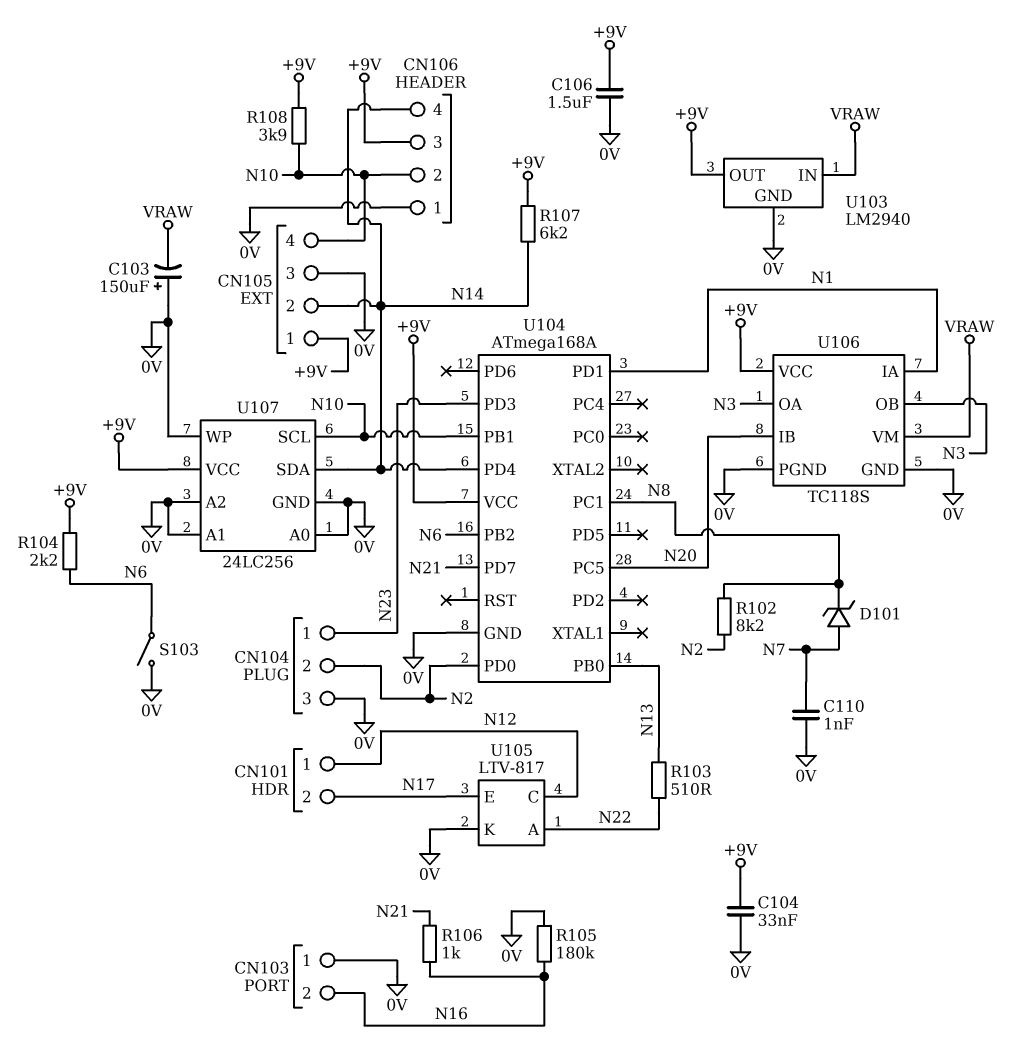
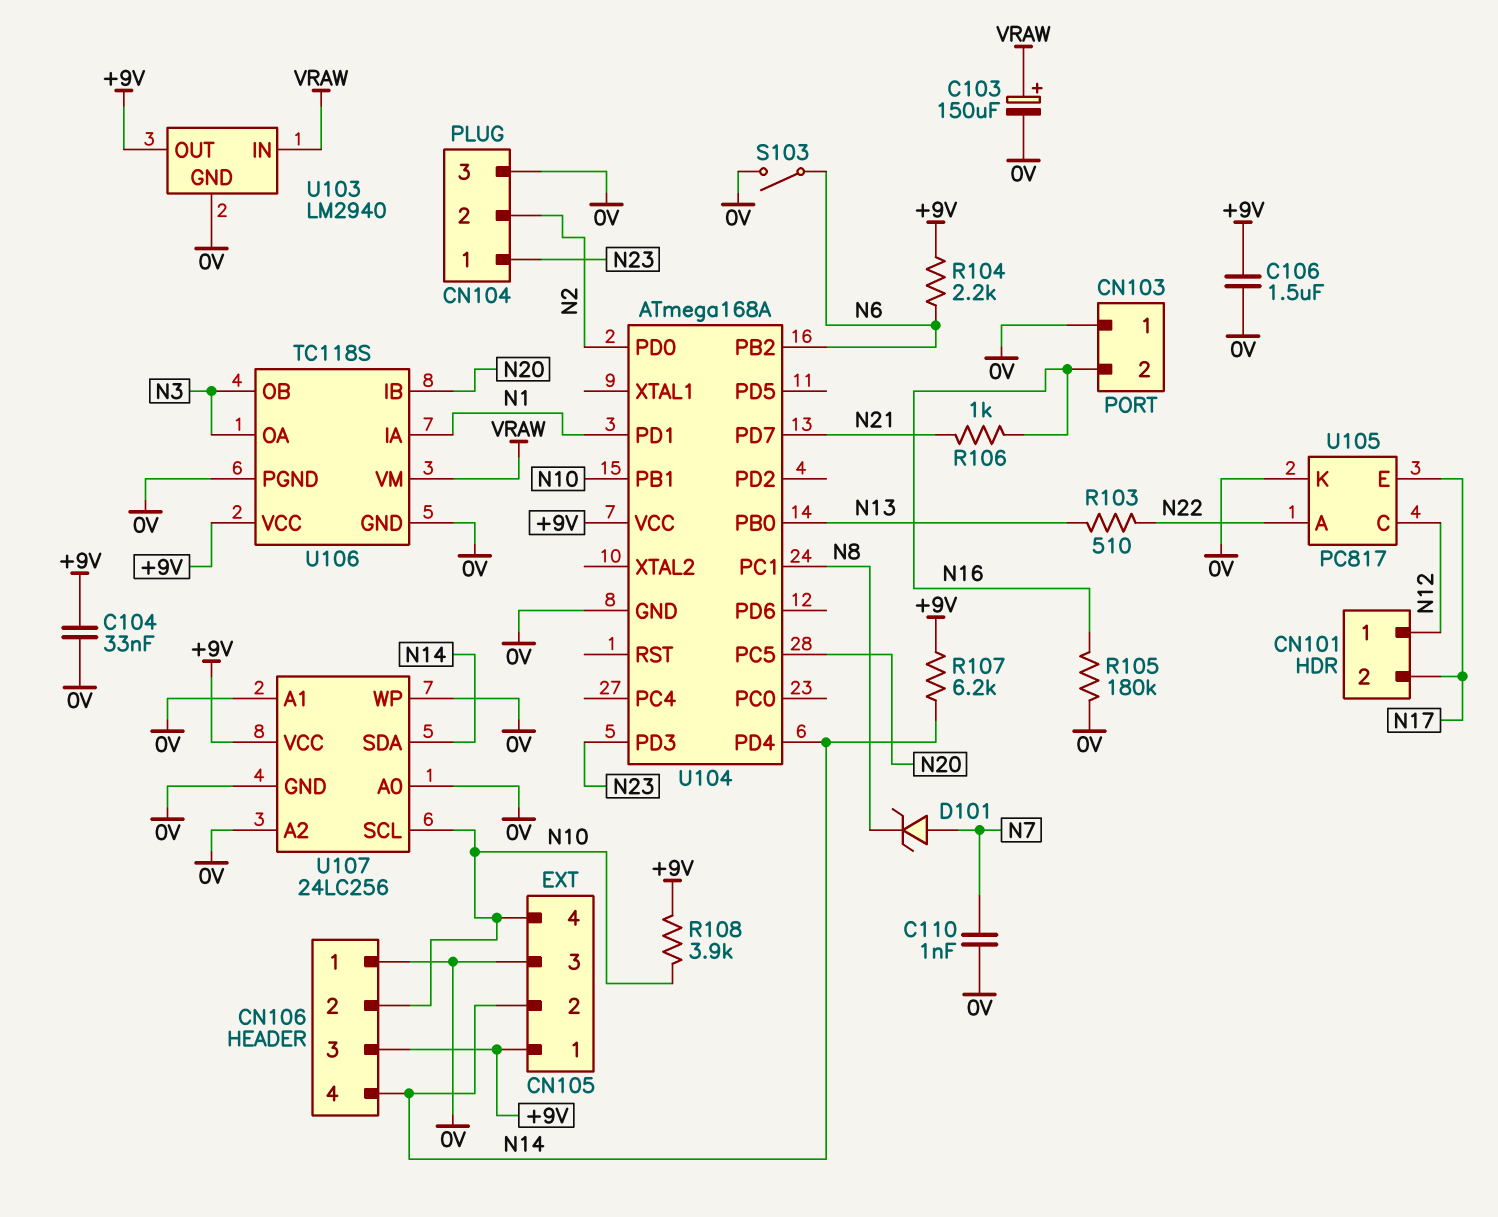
C103: 150uF (plus 0V, minus VRAW) -> 150uF (plus VRAW, minus 0V)
R102: 8.2k (N2, N8) -> none
U105: LTV-817 -> PC817

